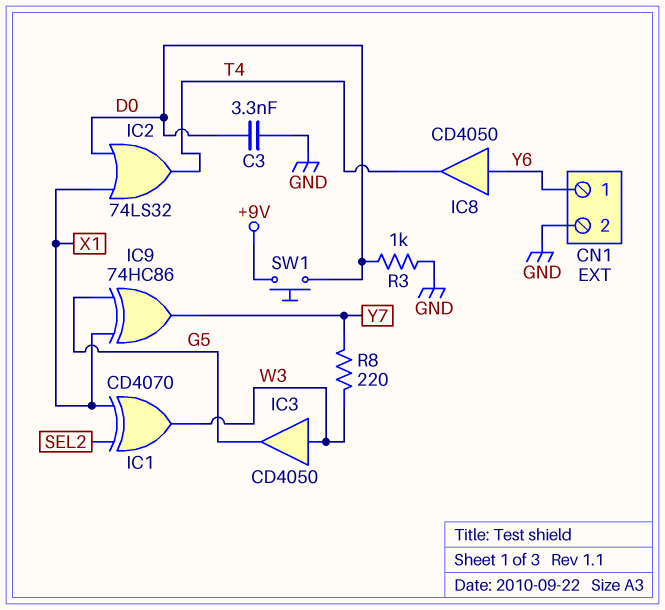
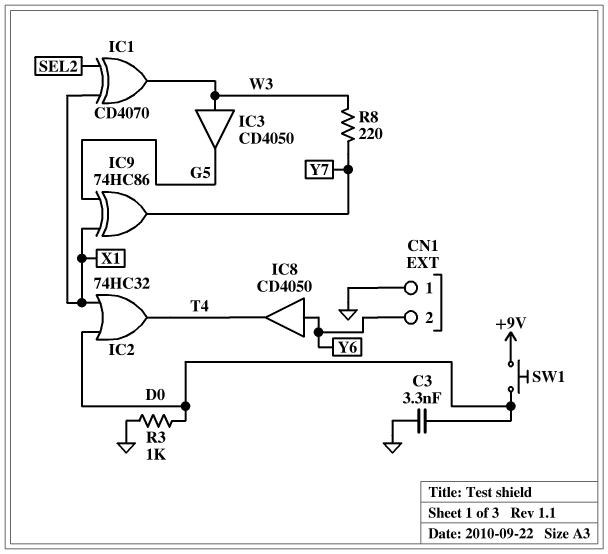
CN1 pin 1: Y6 -> GND
CN1 pin 2: GND -> Y6
IC2: OR 74LS32 (in D0, in X1, out T4) -> OR 74HC32 (in D0, in X1, out T4)

